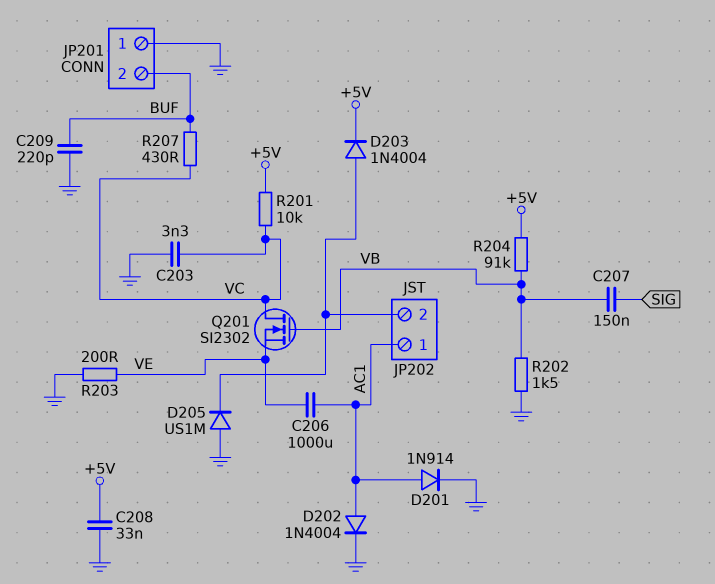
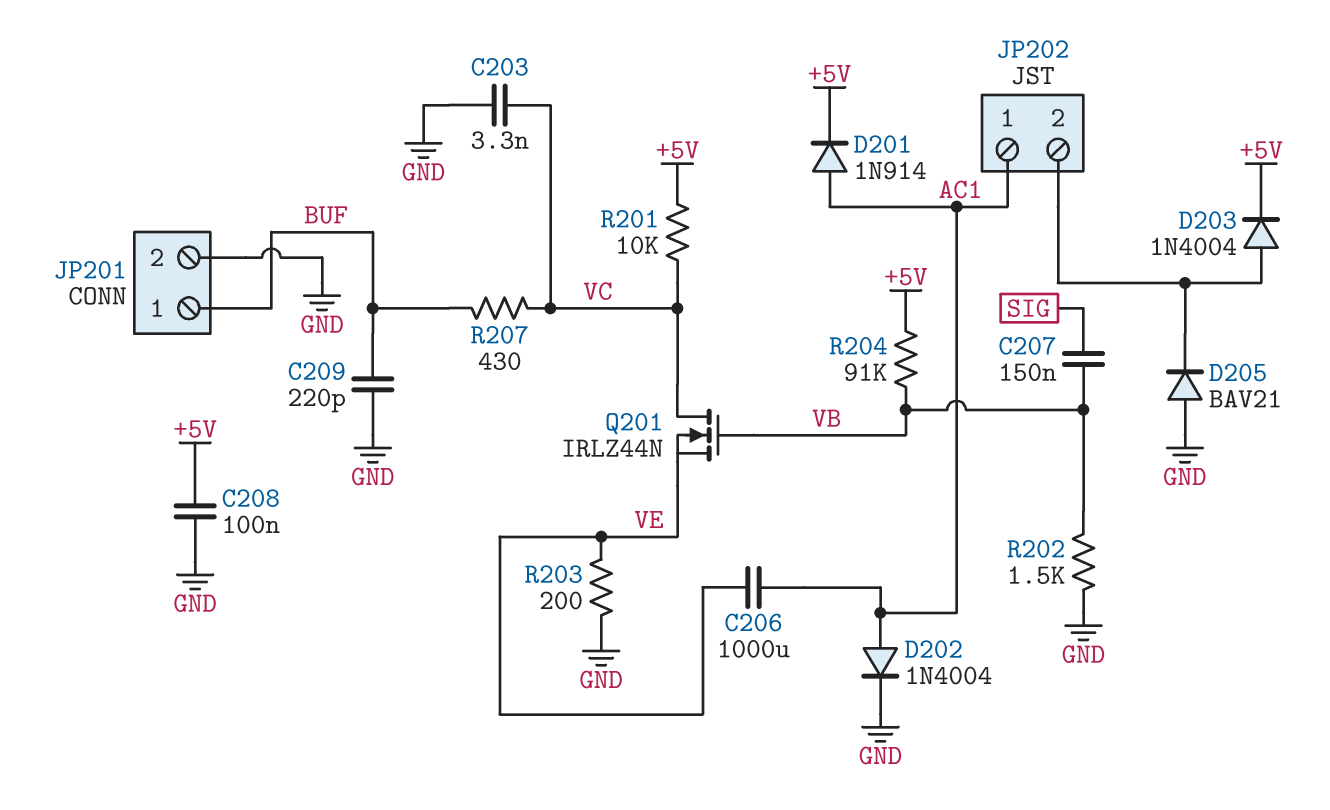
C208: 33nF (+5V, GND) -> 100nF (+5V, GND)
D201: diode 1N914 (A AC1, K GND) -> diode 1N914 (A AC1, K +5V)
D205: diode US1M (A GND, K JP202/2) -> diode BAV21 (A GND, K JP202/2)
JP201 pin 1: GND -> BUF
JP201 pin 2: BUF -> GND
Q201: NMOS SI2302 (G VB, D VC, S VE) -> NMOS IRLZ44N (G VB, D VC, S VE)

